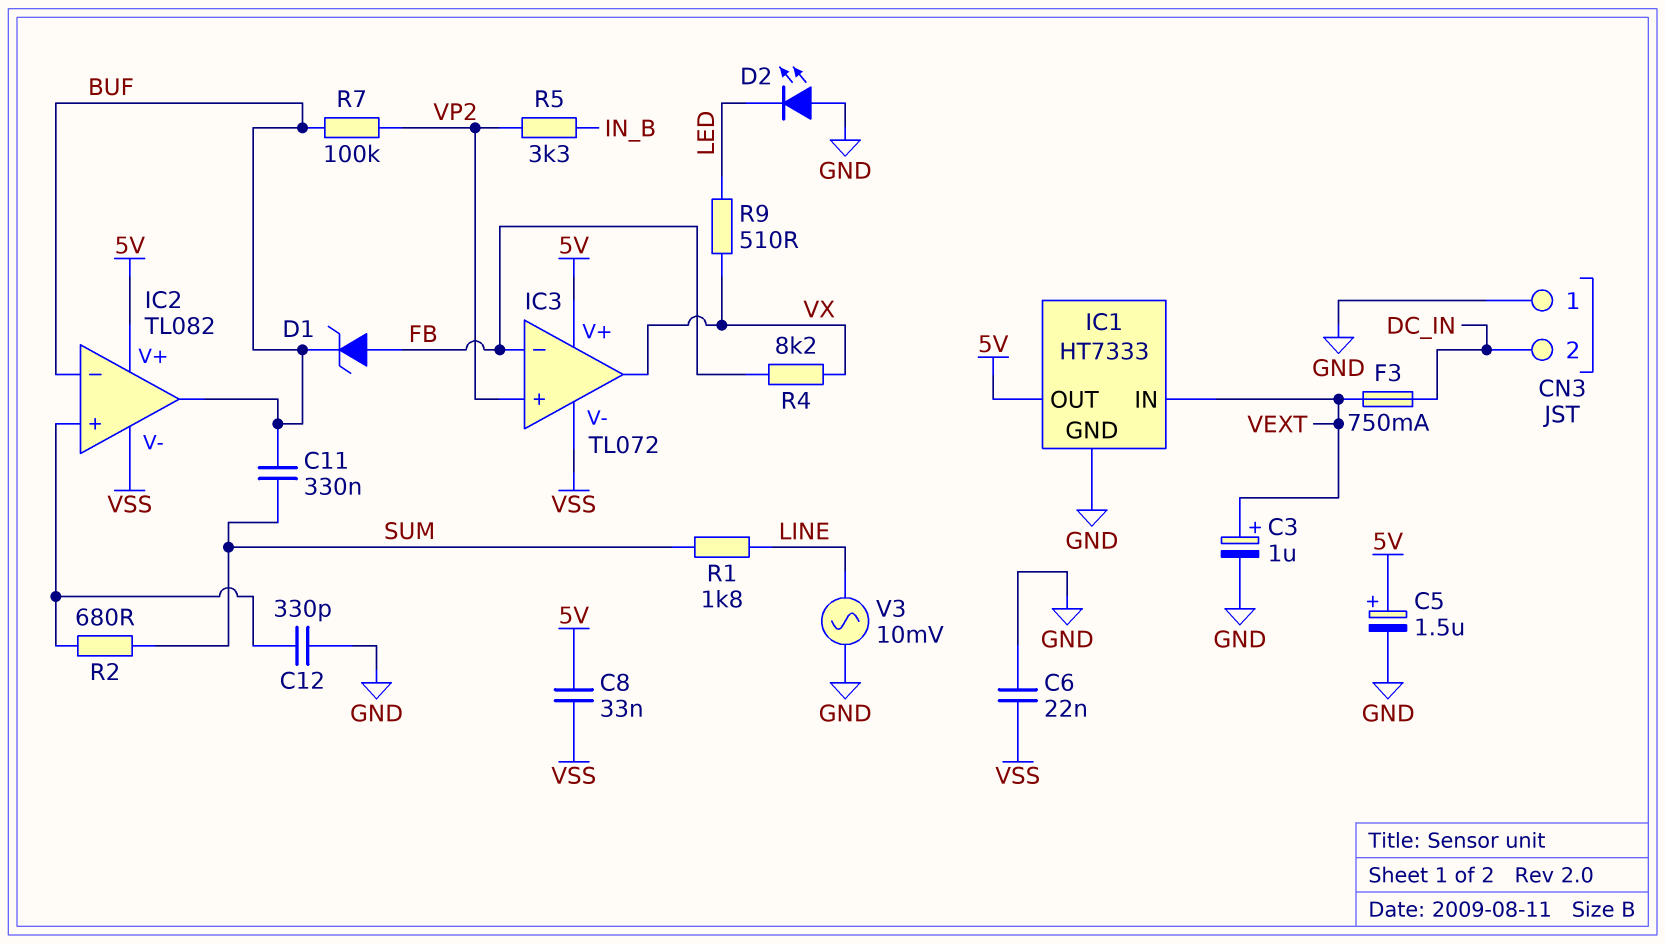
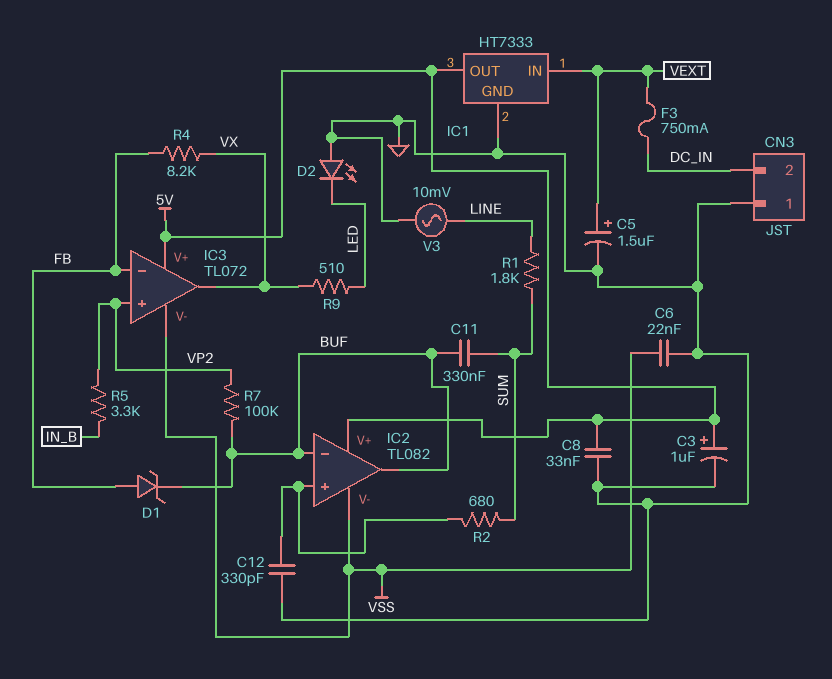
C3: 1uF (plus VEXT, minus GND) -> 1uF (plus 5V, minus GND)
C5: 1.5uF (plus 5V, minus GND) -> 1.5uF (plus VEXT, minus GND)
C8: 33nF (5V, VSS) -> 33nF (5V, GND)

